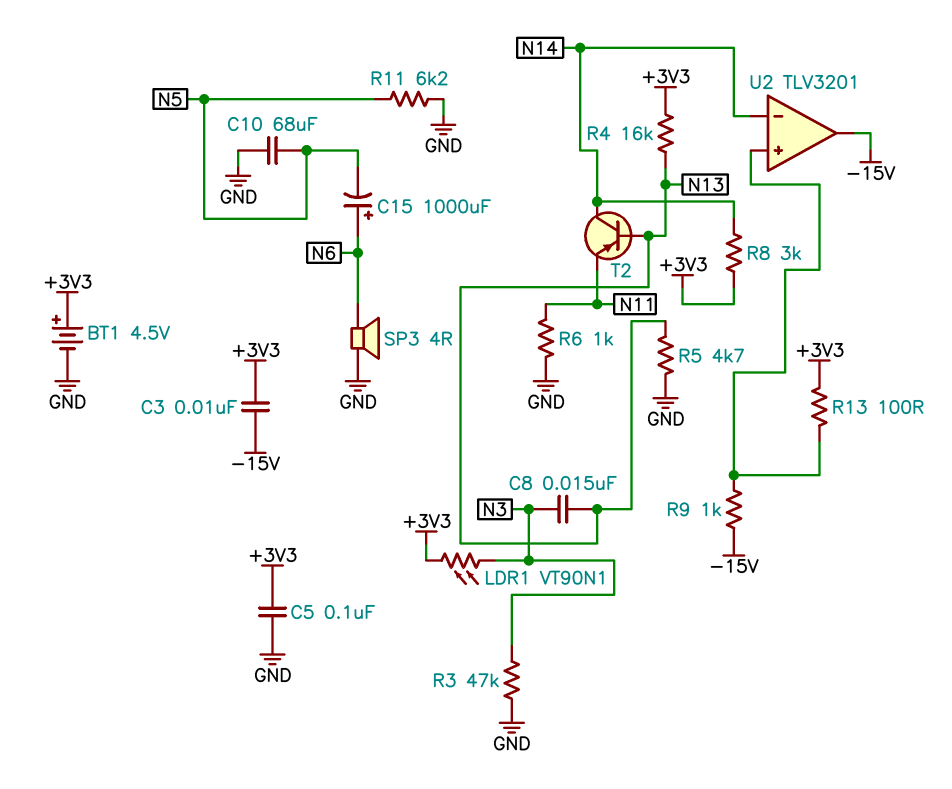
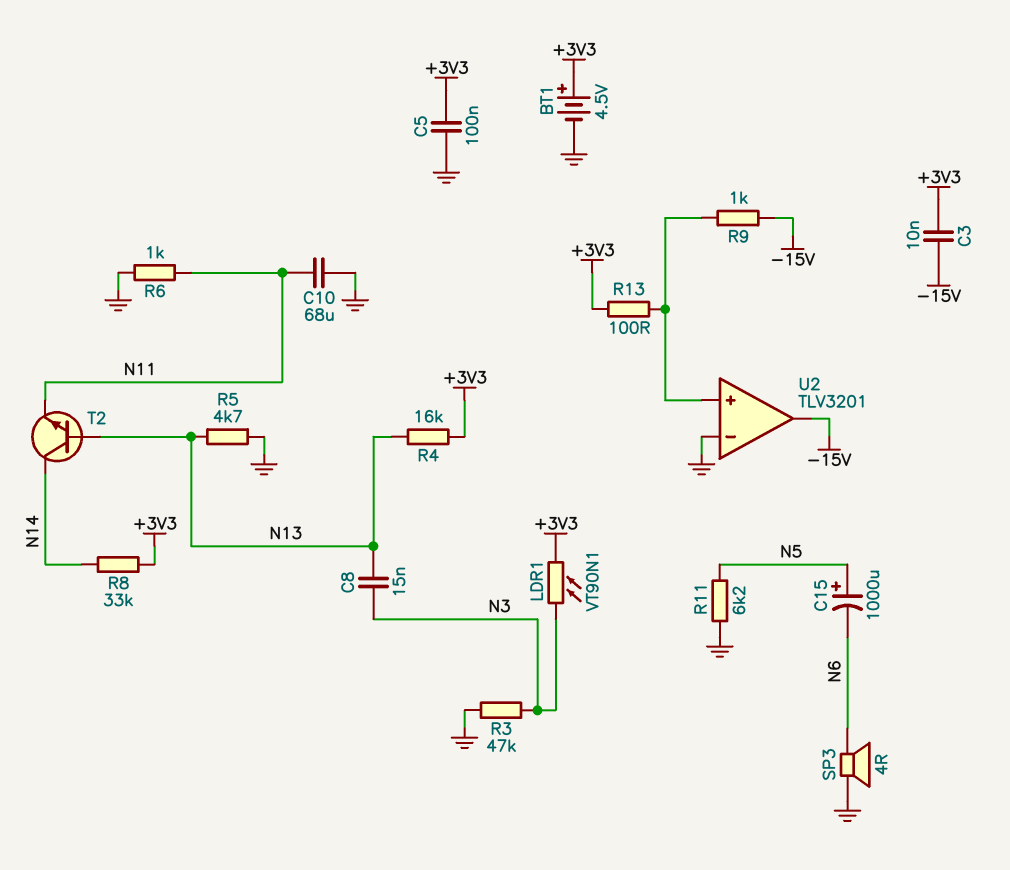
C10: 68uF (GND, N5) -> 68uF (GND, N11)
C15: 1000uF (plus N6, minus N5) -> 1000uF (plus N5, minus N6)
R8: 3k (+3V3, N14) -> 33k (+3V3, N14)
T2: PNP (B N13, C N14, E N11) -> NPN (B N13, C N14, E N11)
U2 pin in-: N14 -> GND

